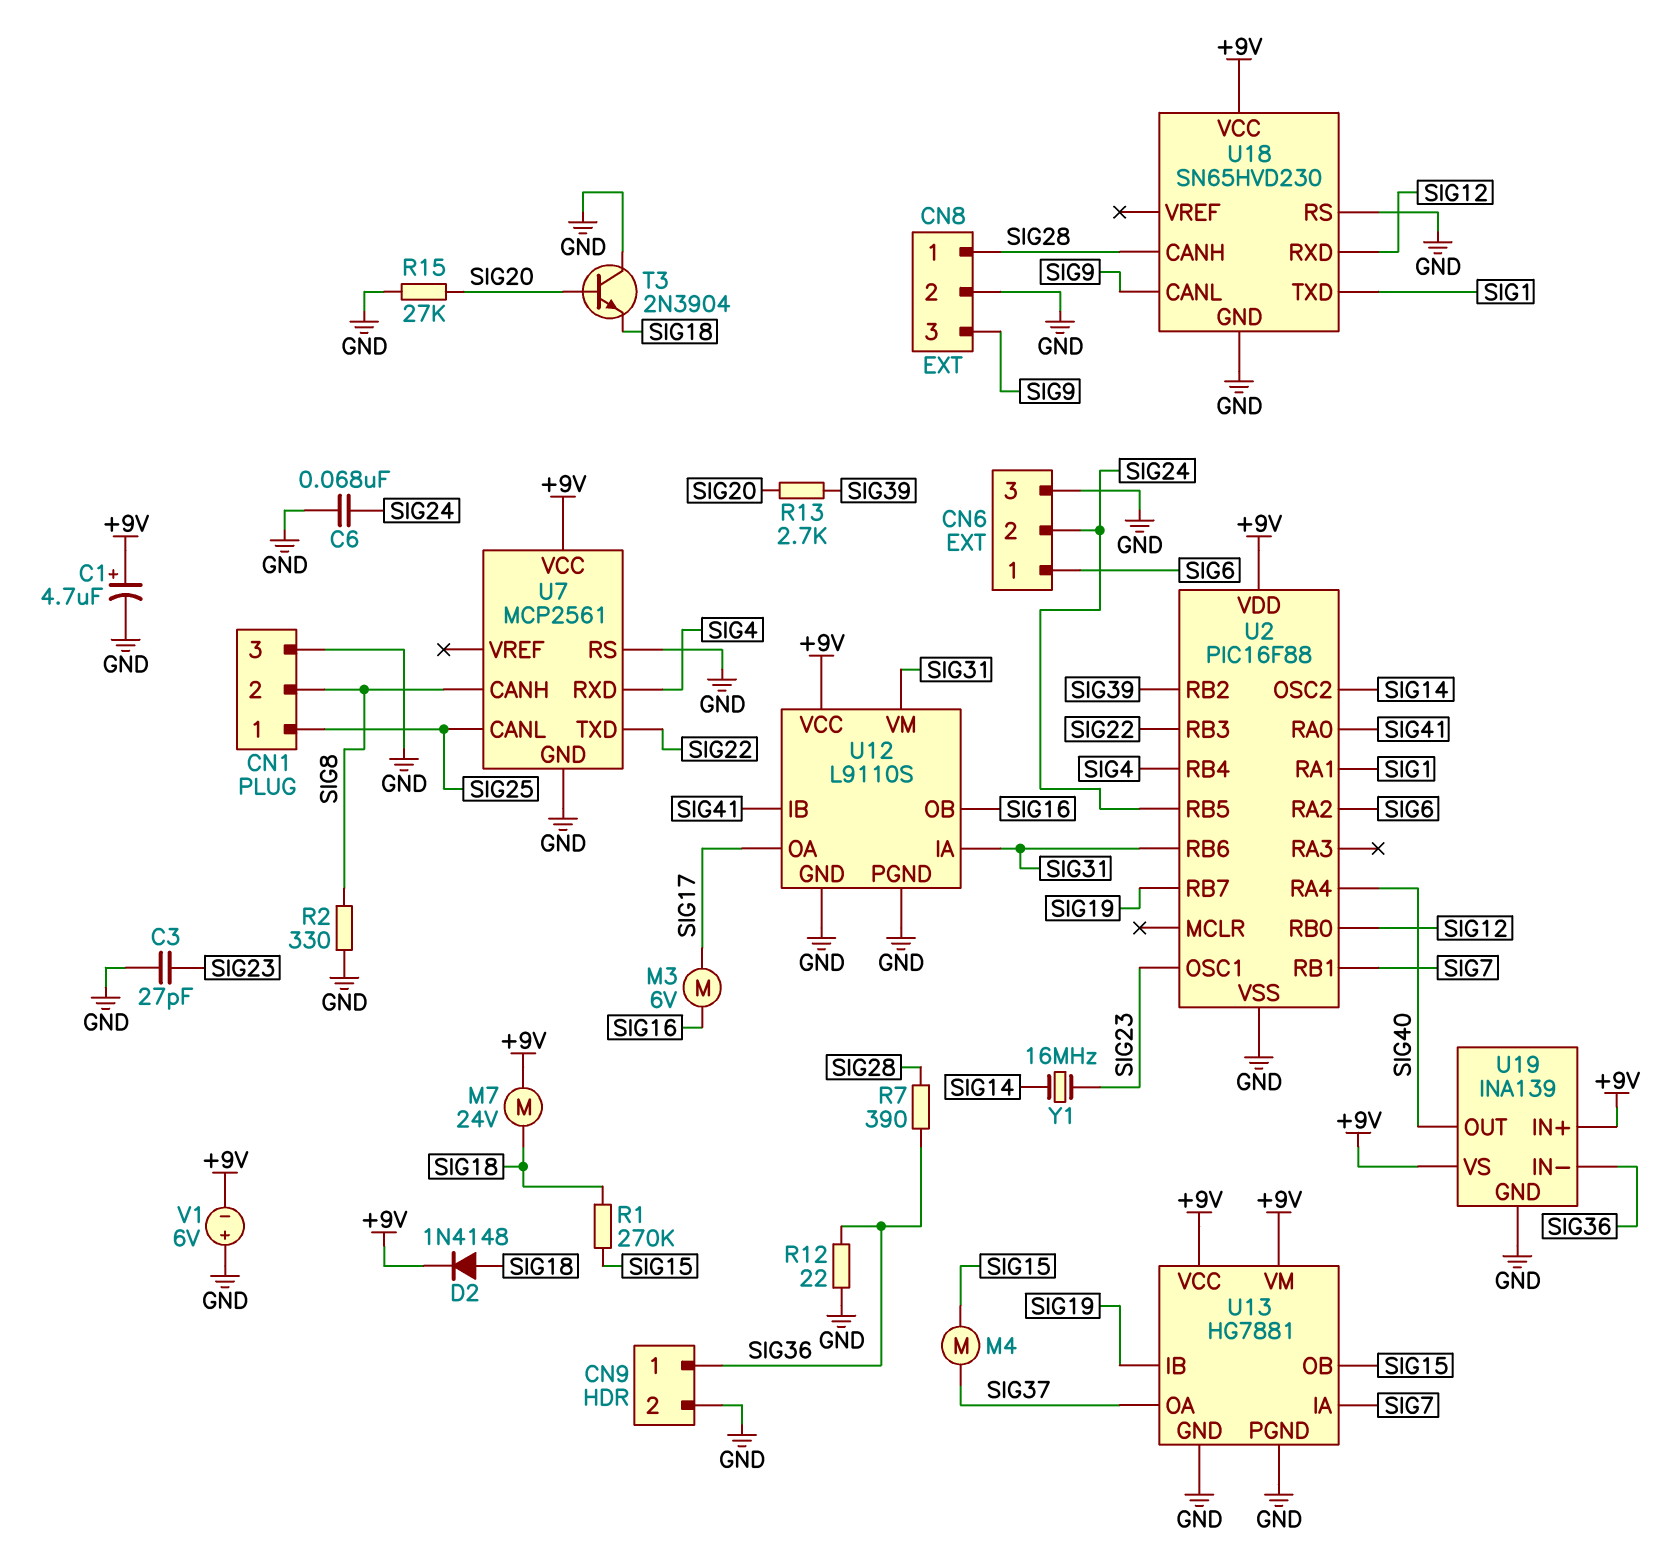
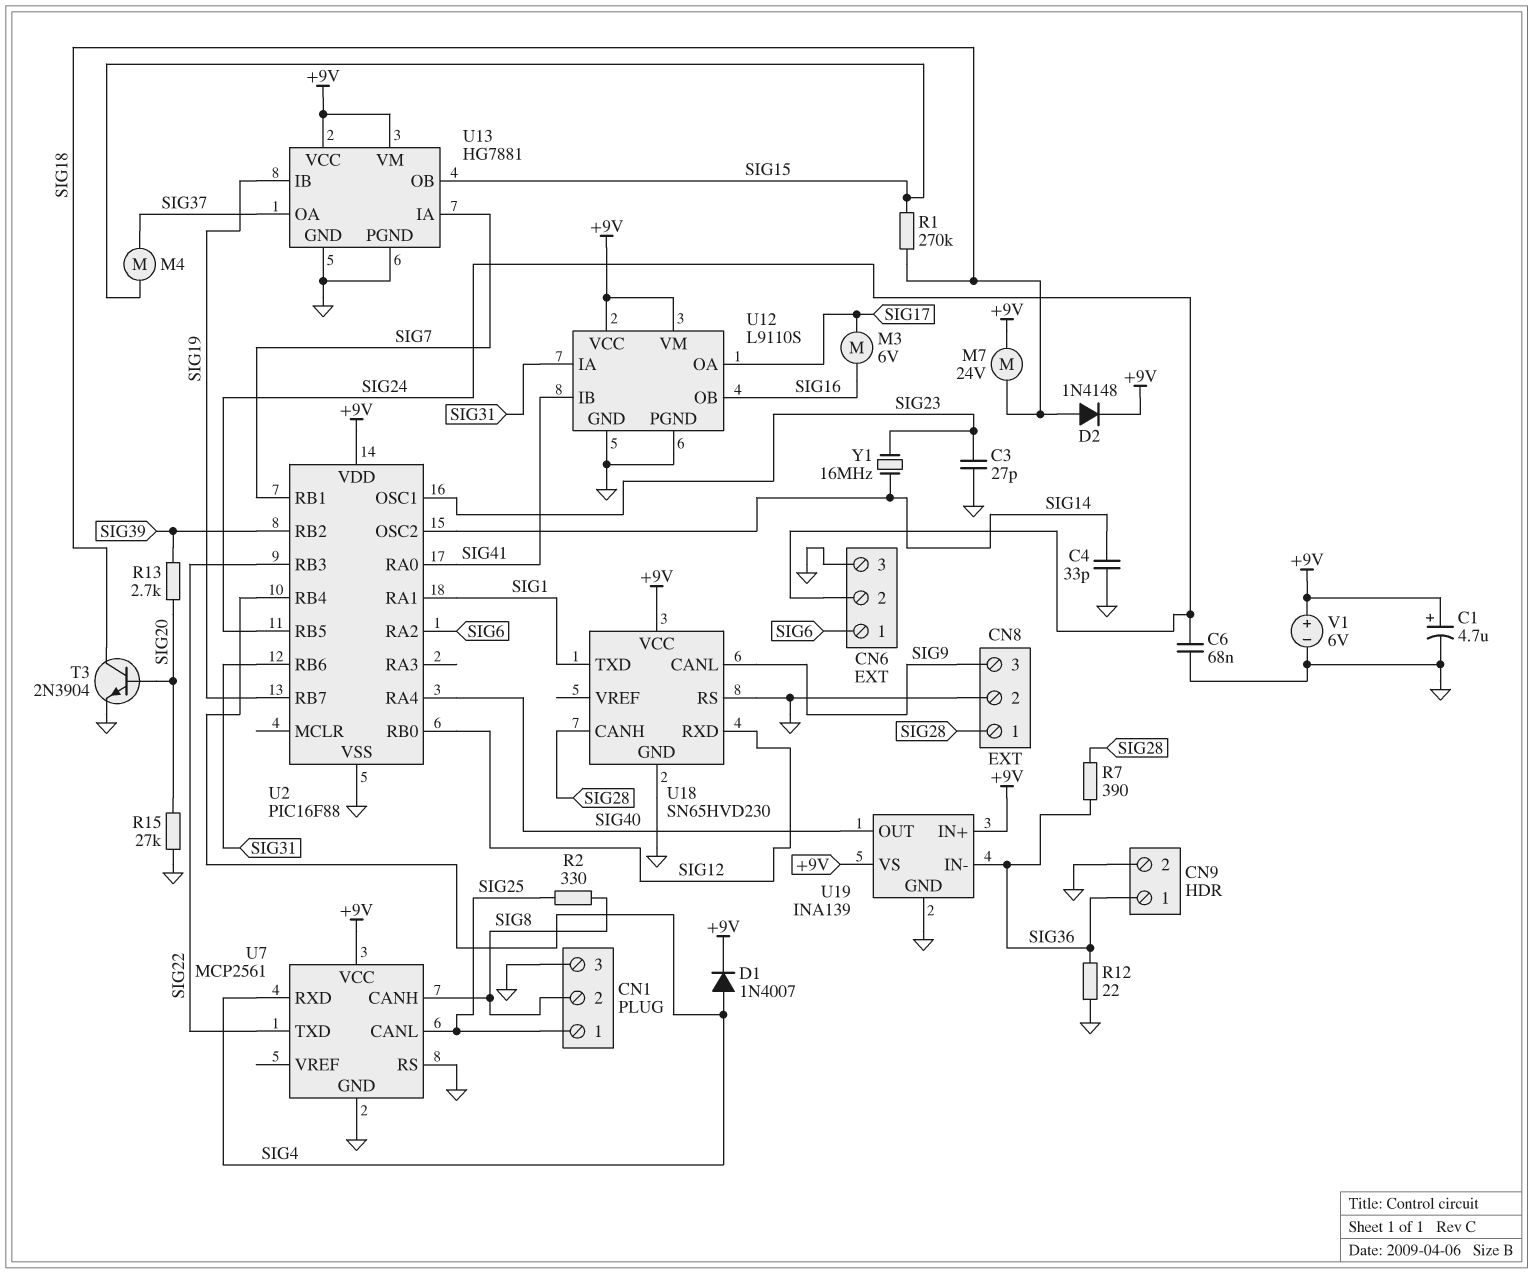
C4: none -> 33pF (GND, SIG14)
D1: none -> diode 1N4007 (A SIG4, K +9V)
R2: 330 (GND, SIG8) -> 330 (SIG8, SIG25)
T3: NPN 2N3904 (B SIG20, C GND, E SIG18) -> NPN 2N3904 (B SIG20, C SIG18, E GND)
U12 pin VM: SIG31 -> +9V
V1: 6V (plus GND, minus +9V) -> 6V (plus +9V, minus GND)

